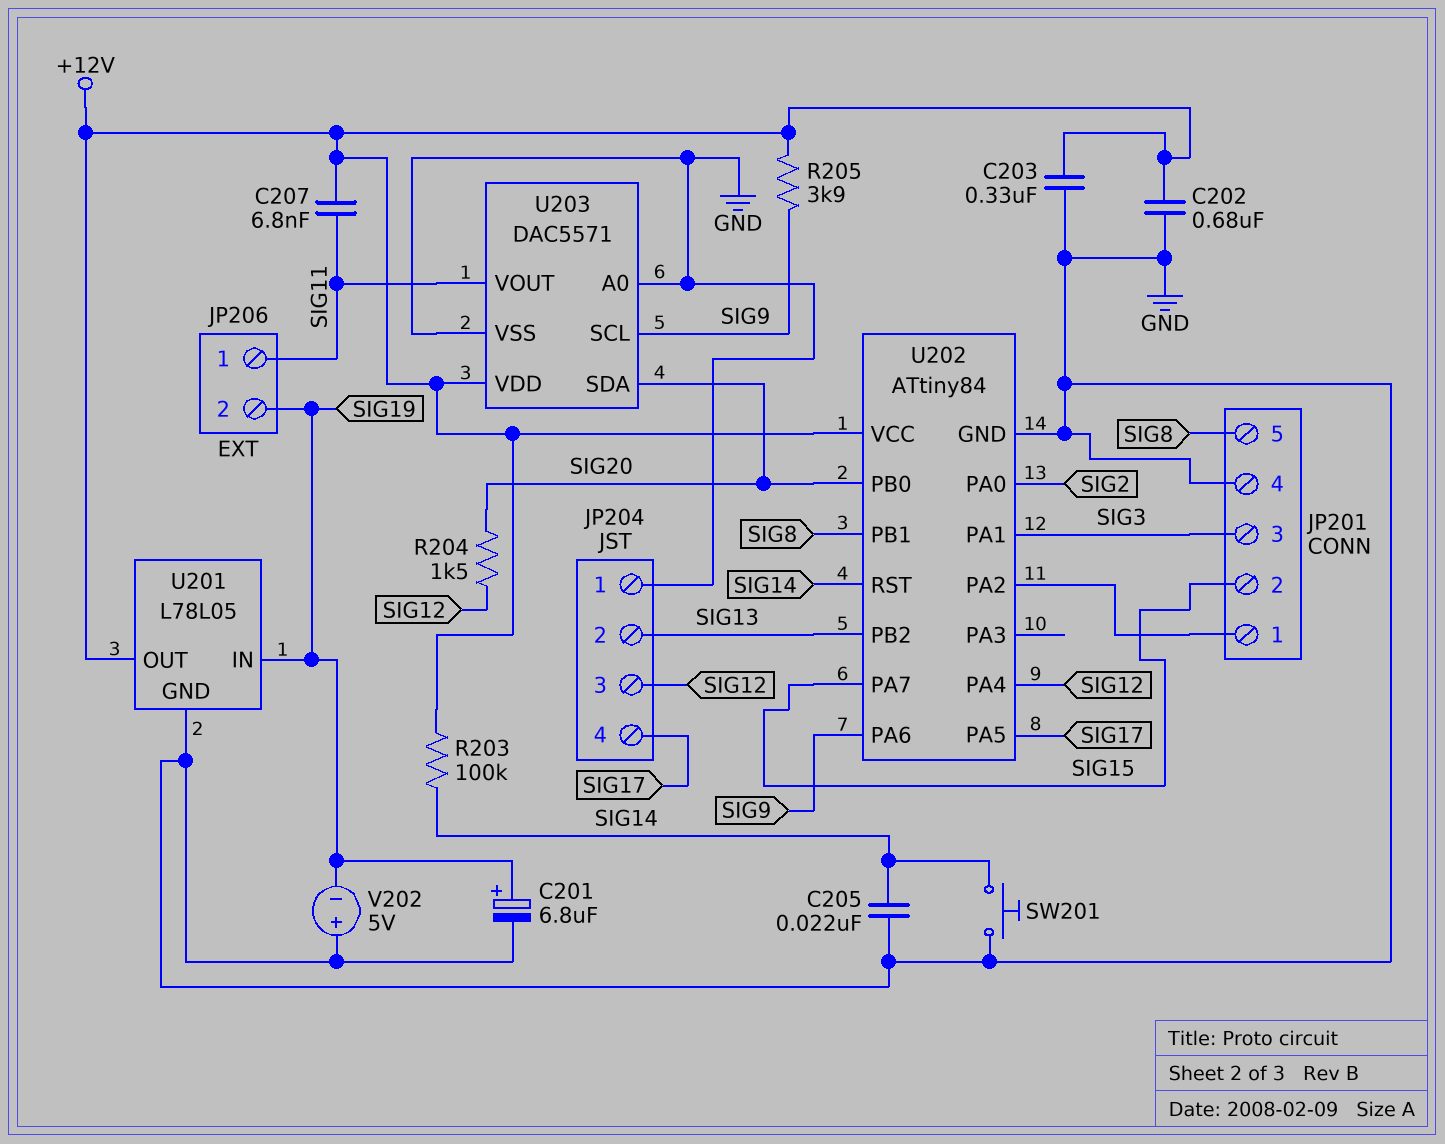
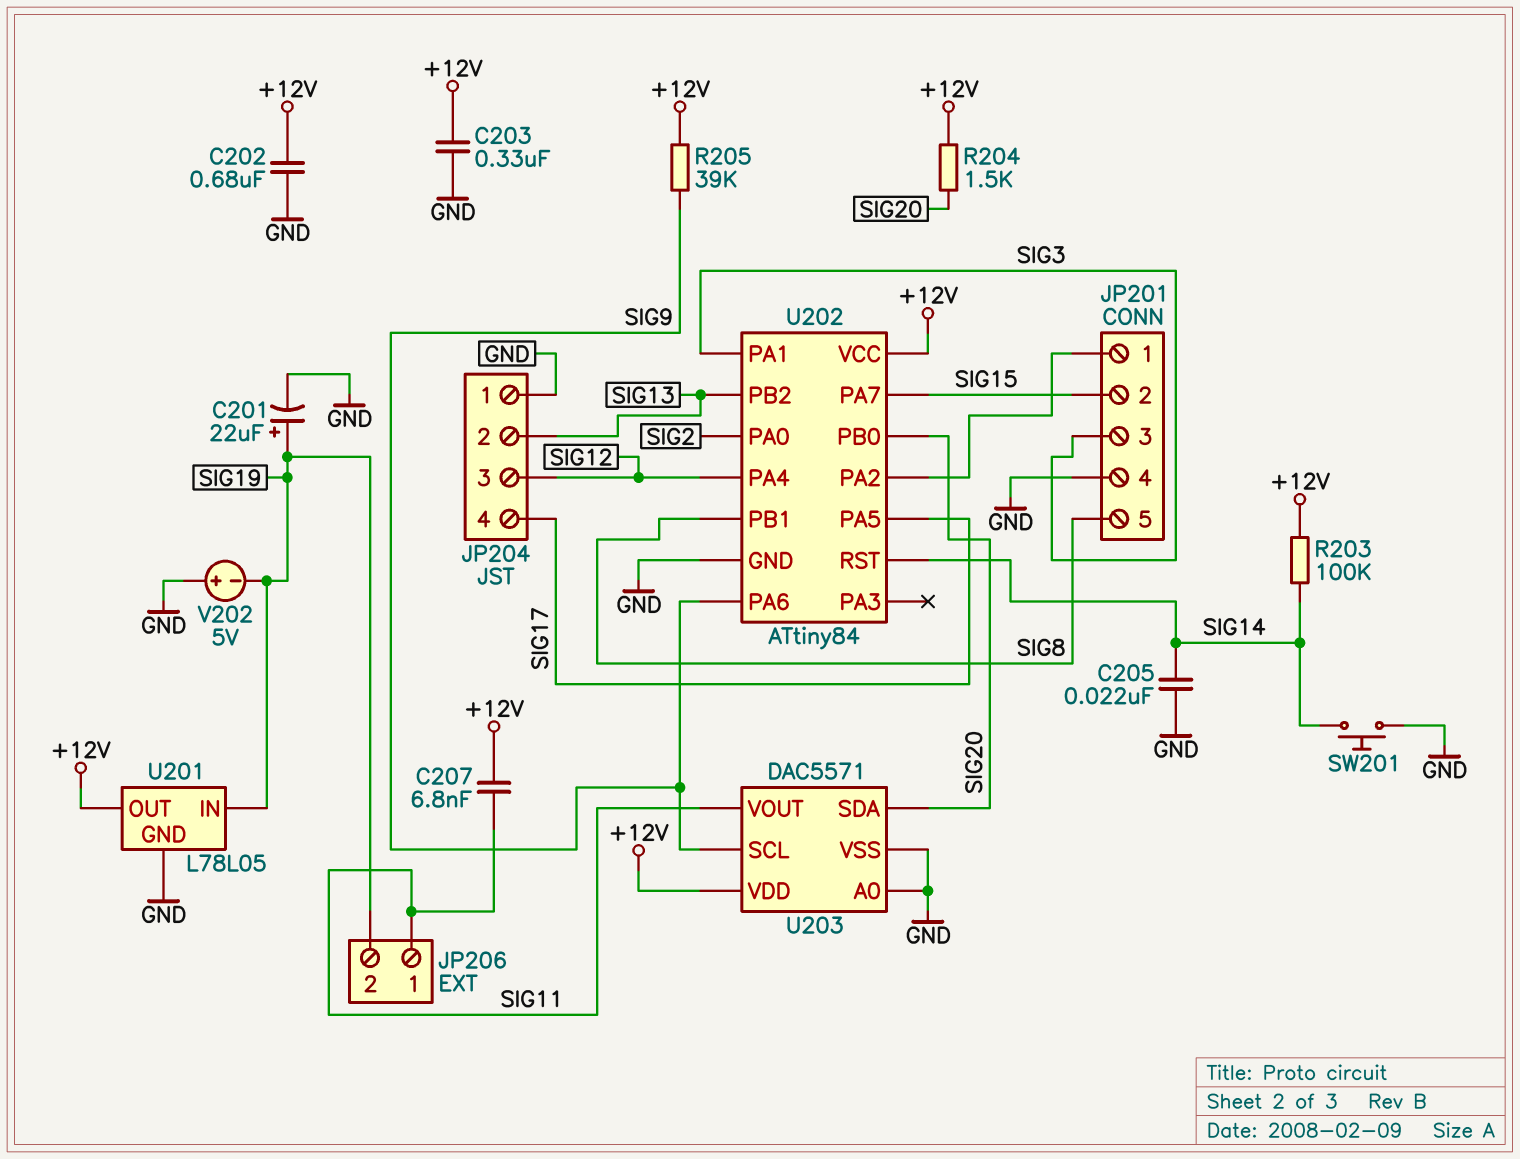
C201: 6.8uF (plus SIG19, minus GND) -> 22uF (plus SIG19, minus GND)
R204: 1.5k (SIG12, SIG20) -> 1.5k (+12V, SIG20)
R205: 3.9k (+12V, SIG9) -> 39k (+12V, SIG9)

